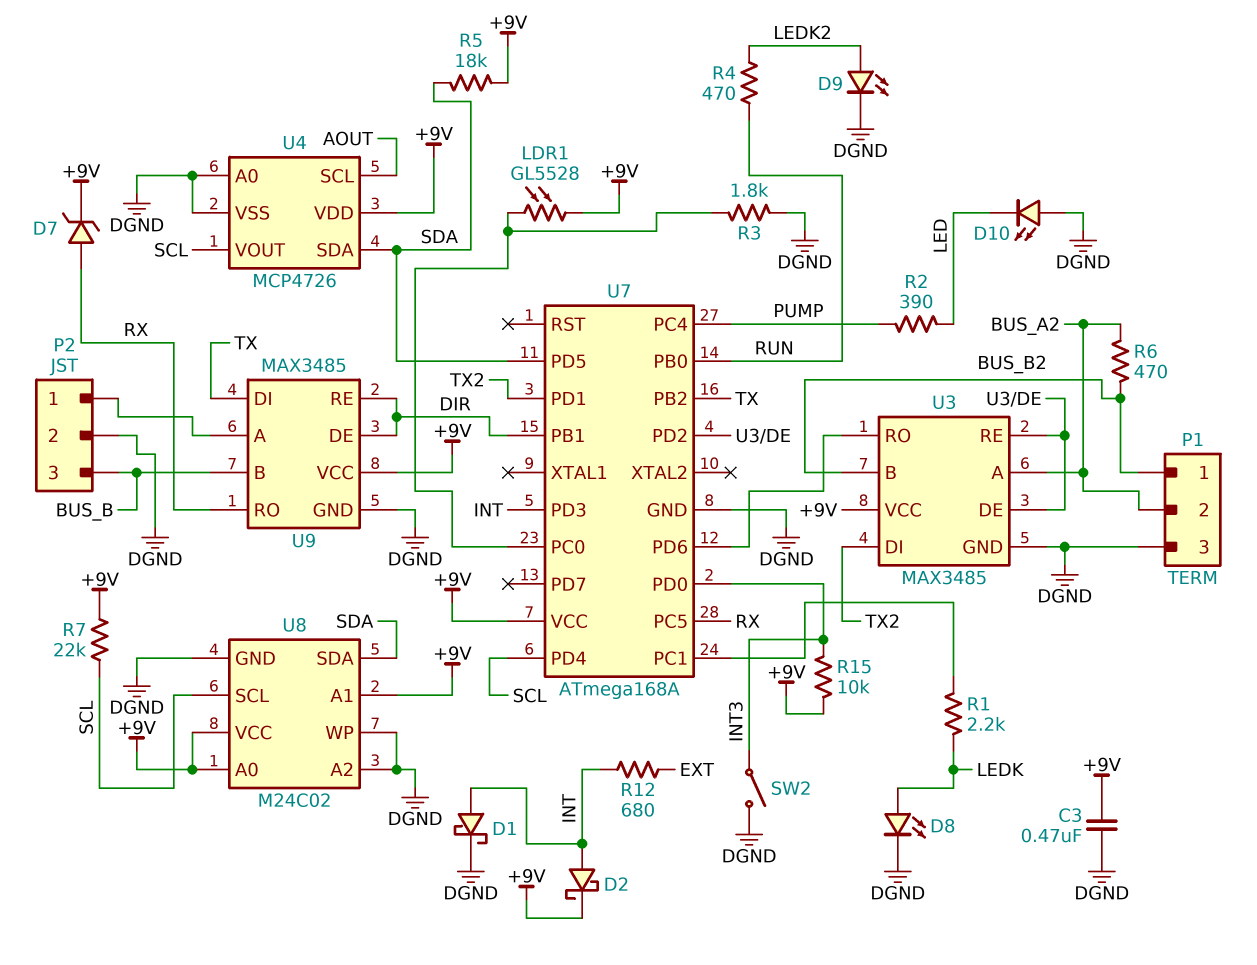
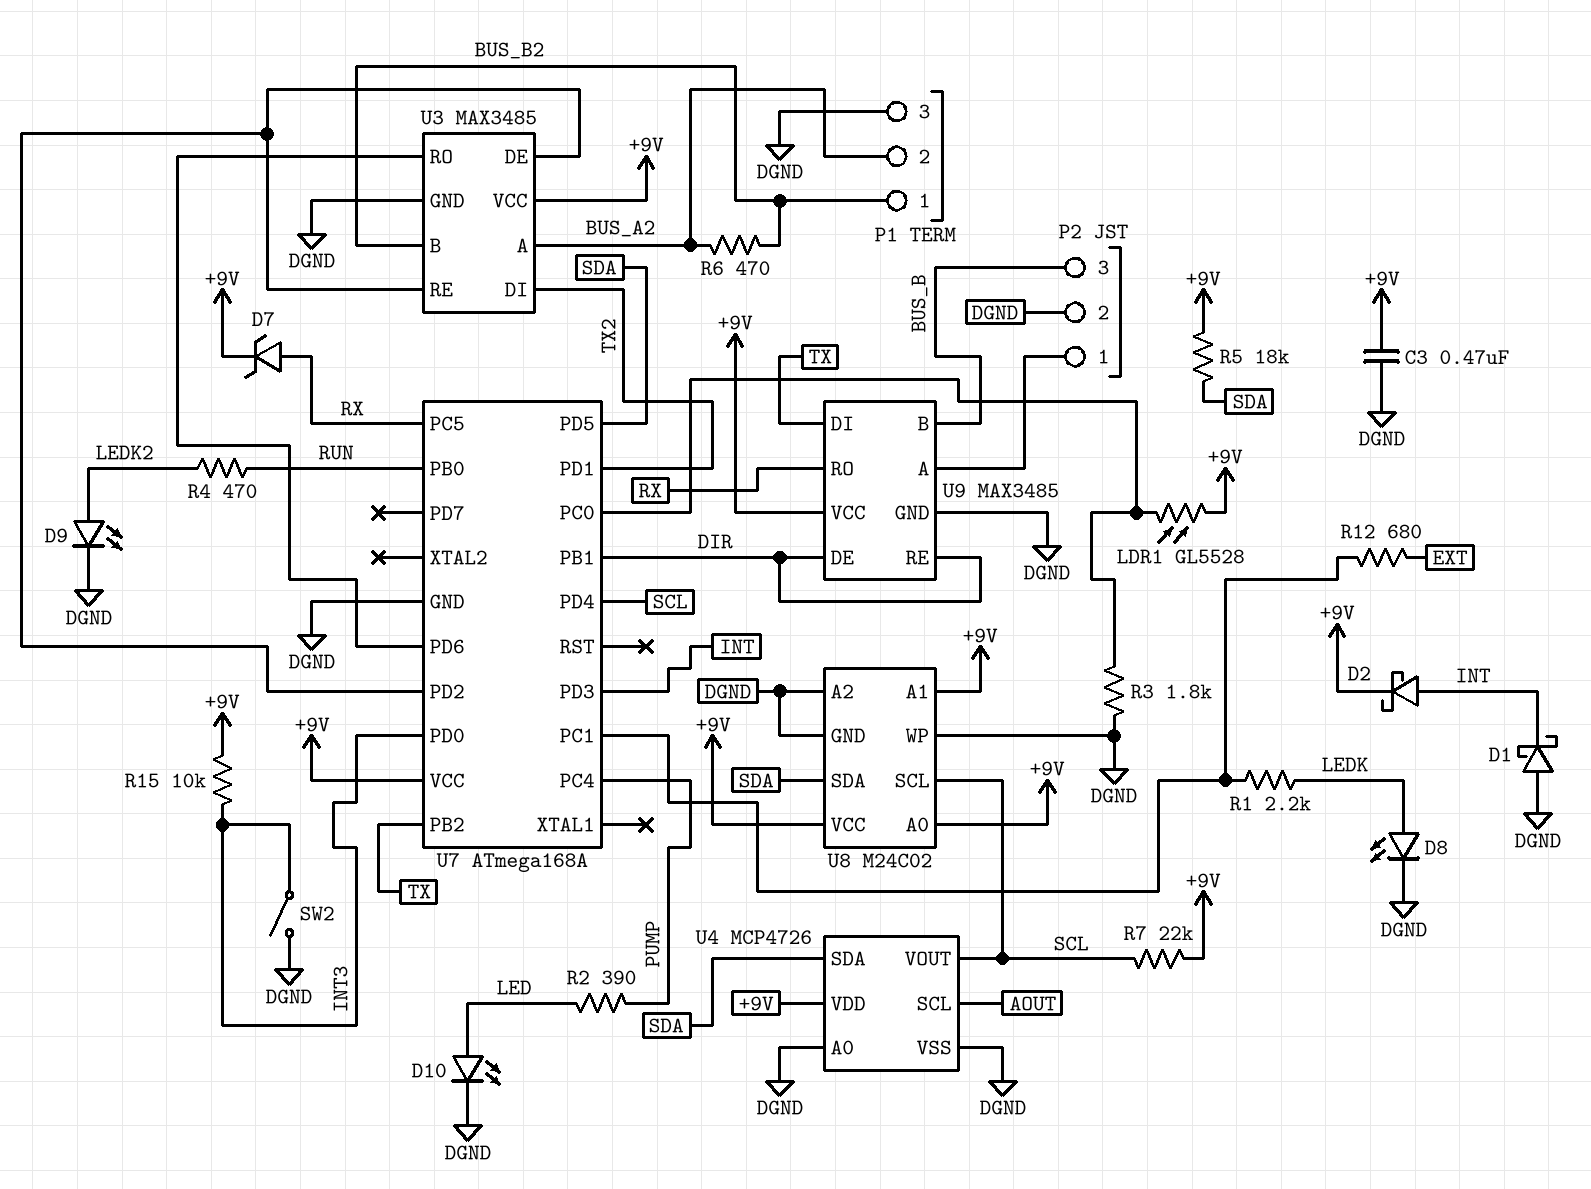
D1: schottky (A INT, K DGND) -> schottky (A DGND, K INT)
D10: LED (A DGND, K LED) -> LED (A LED, K DGND)
R12: 680 (EXT, INT) -> 680 (EXT, U7/PC1)

